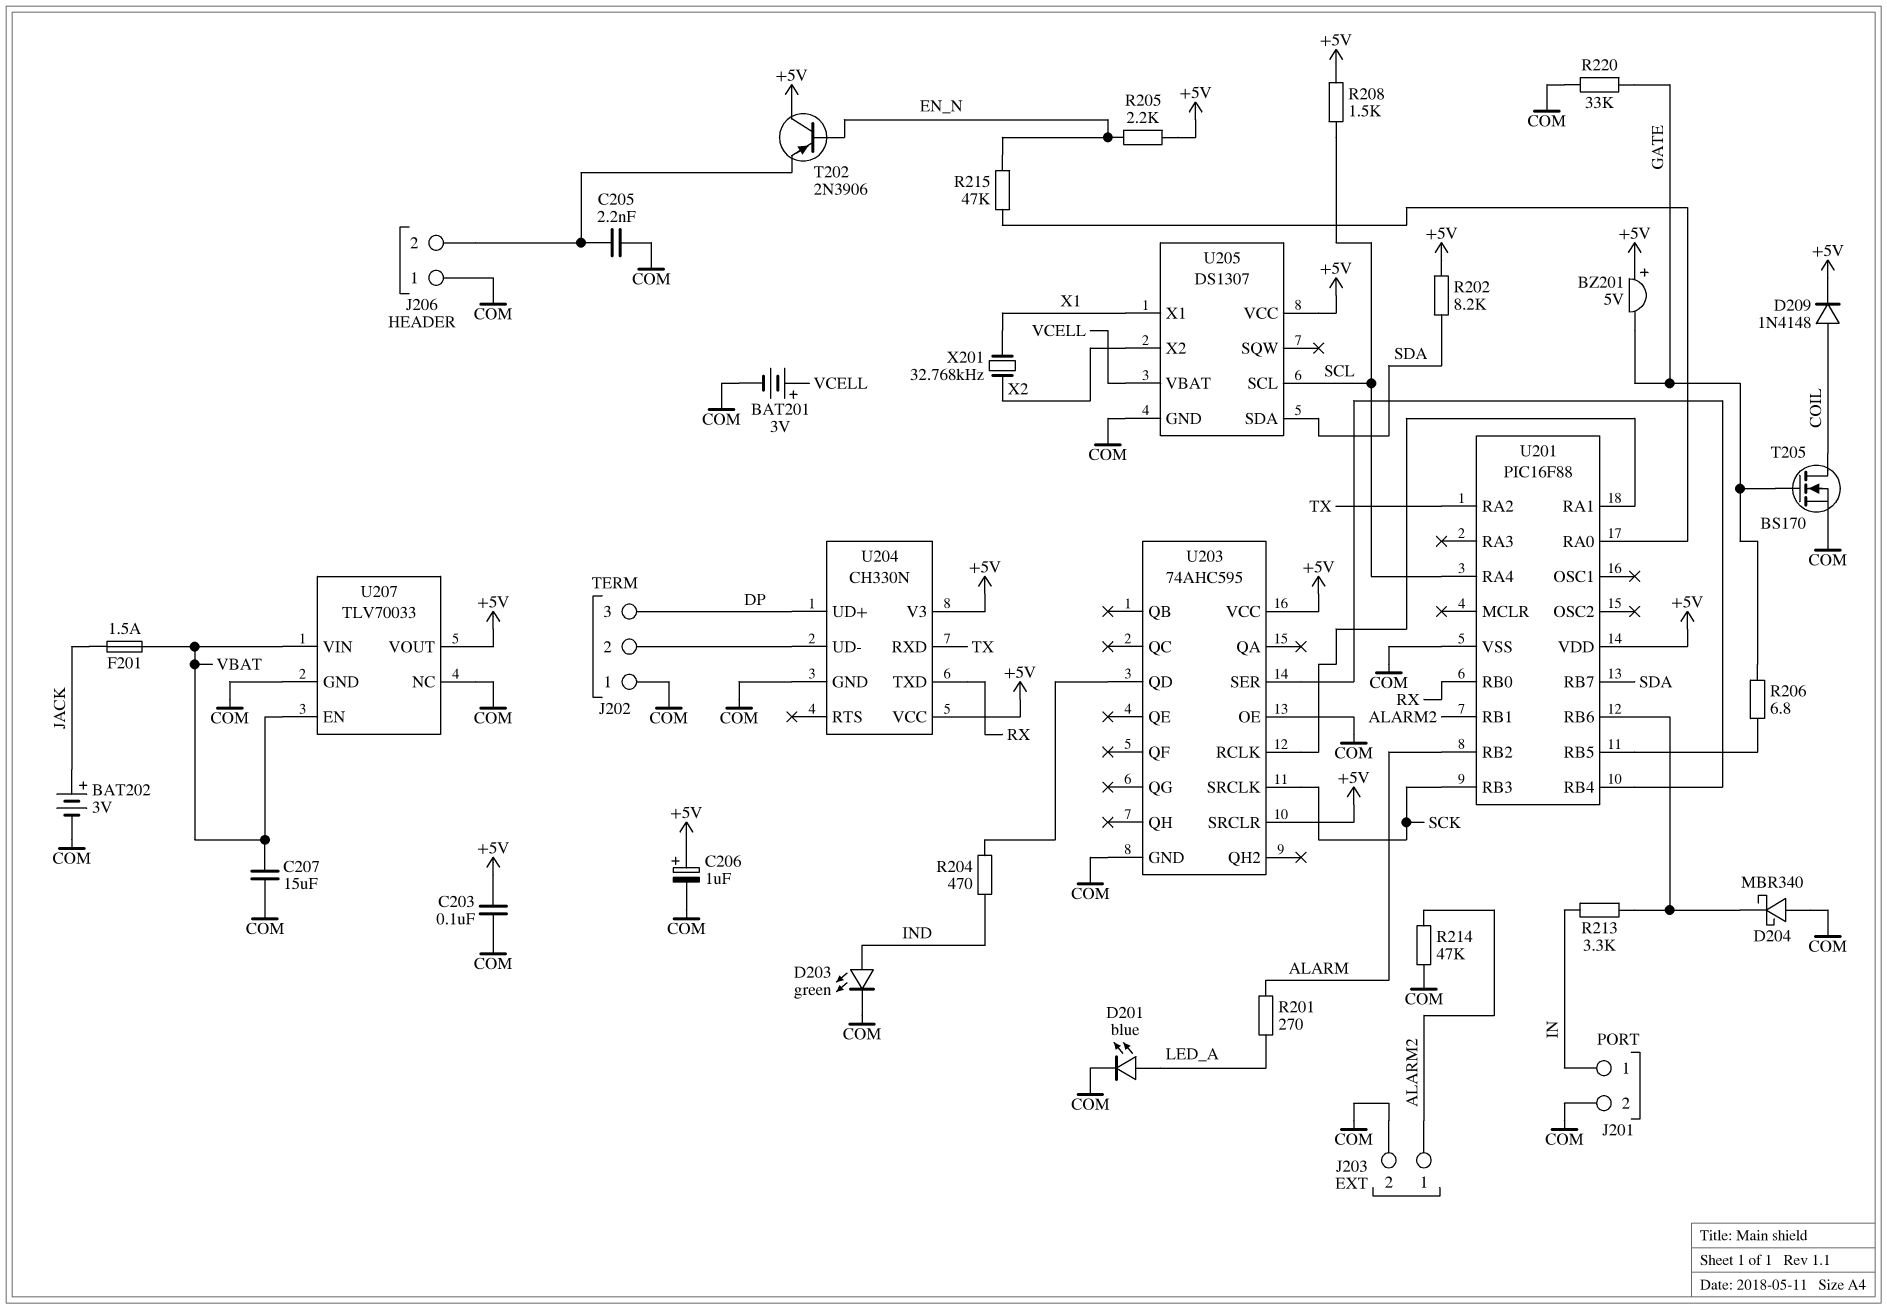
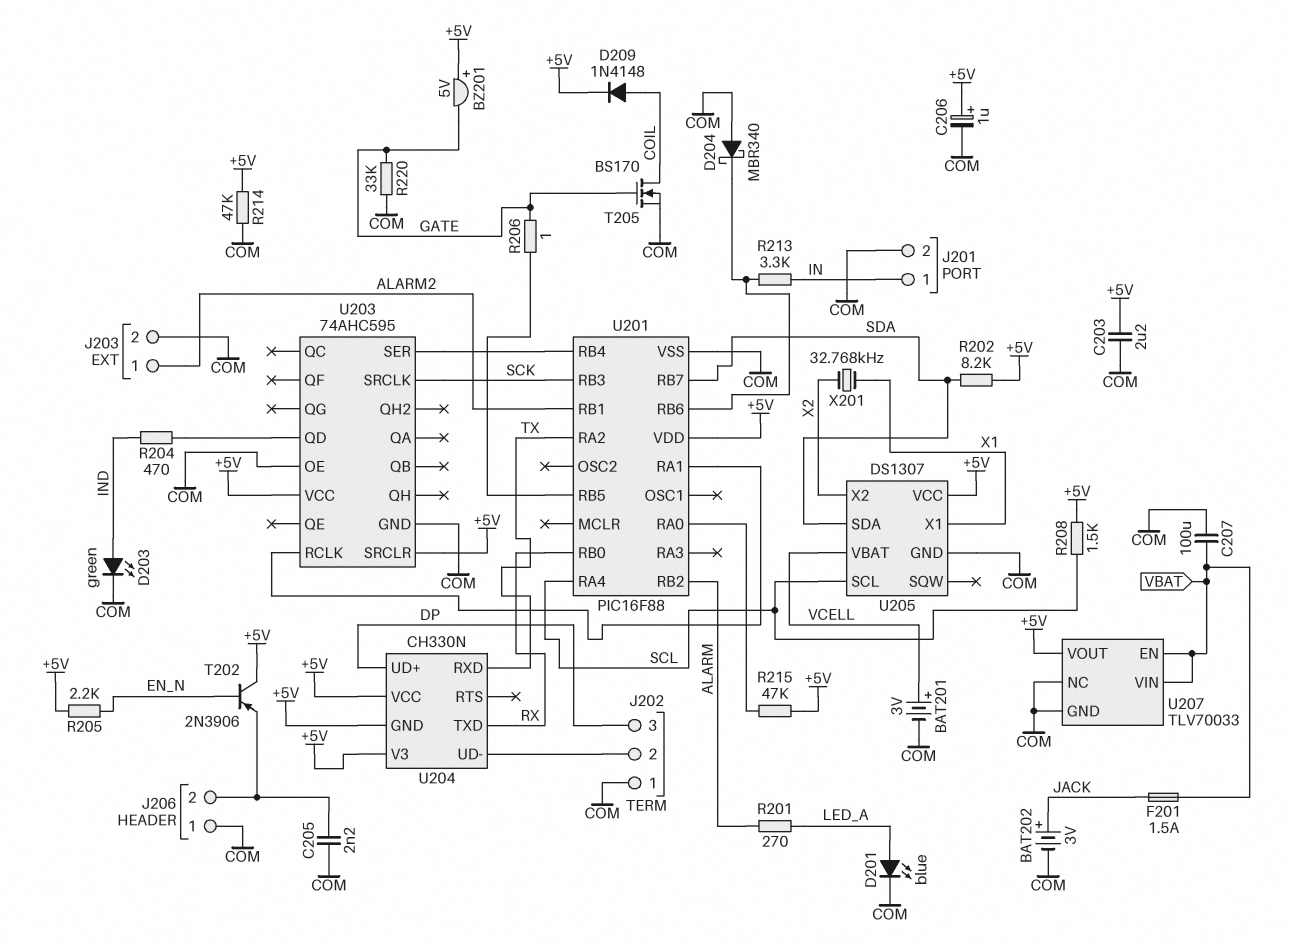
C203: 100nF (+5V, COM) -> 2.2uF (+5V, COM)
C207: 15uF (COM, VBAT) -> 100uF (COM, VBAT)
R206: 6.8 (GATE, U201/RB5) -> 1 (GATE, U201/RB5)
R214: 47k (ALARM2, COM) -> 47k (+5V, COM)
R215: 47k (EN_N, U201/RA0) -> 47k (+5V, U201/RA0)
U204 pin GND: COM -> +5V

